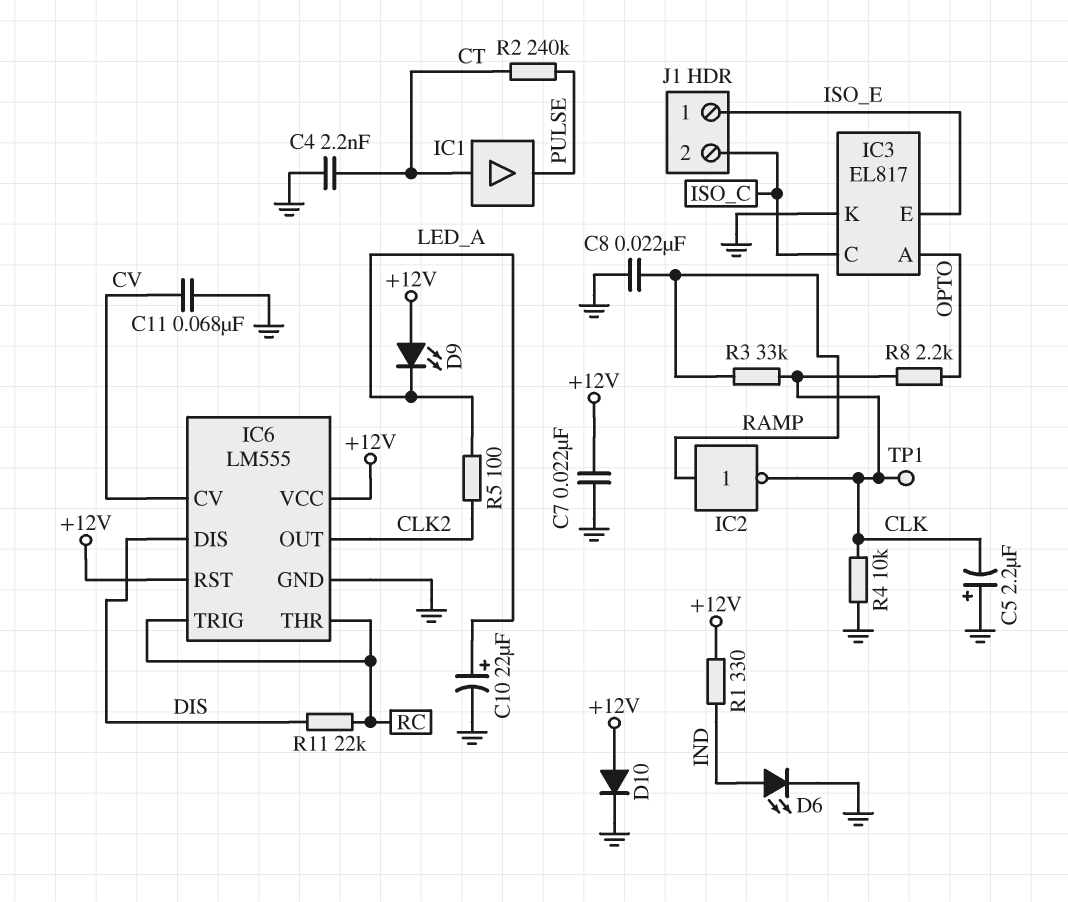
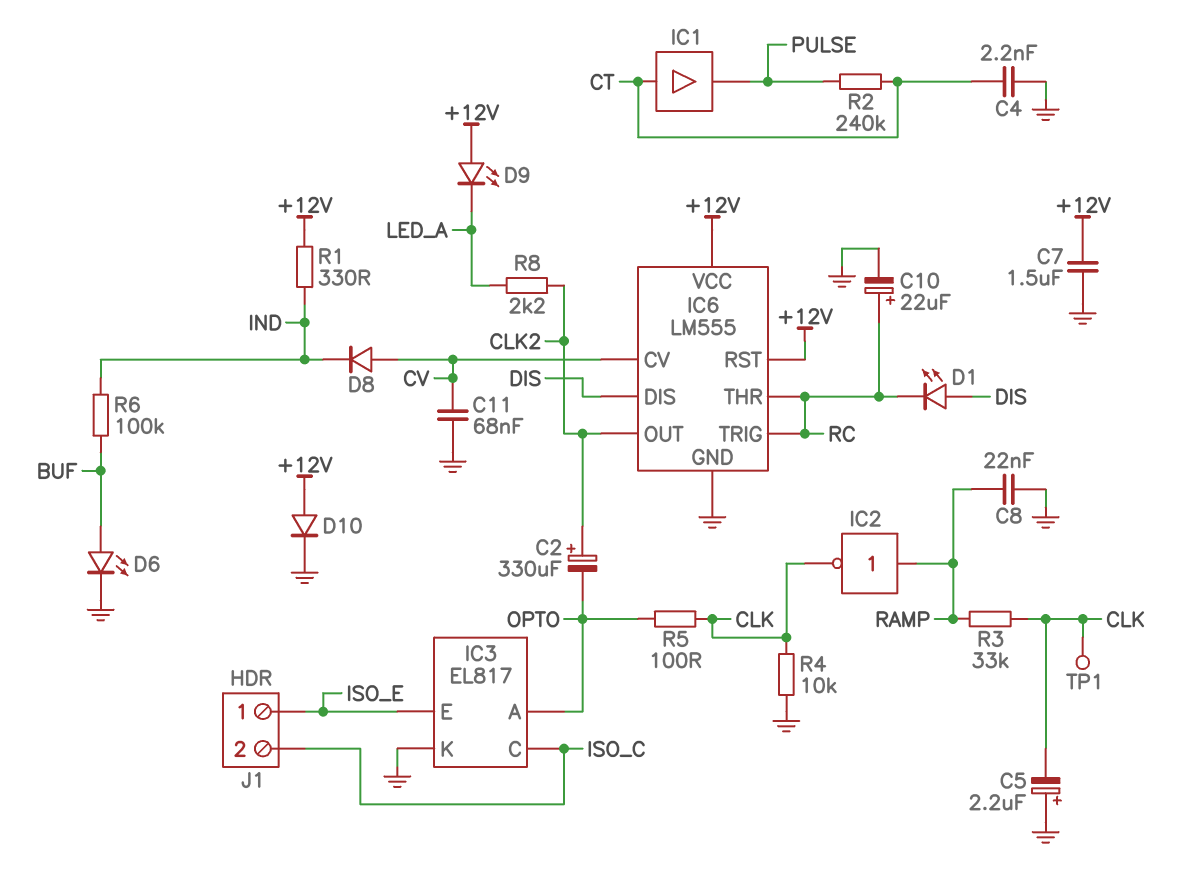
C2: none -> 330uF (plus CLK2, minus OPTO)
C7: 22nF (+12V, GND) -> 1.5uF (+12V, GND)
C10: 22uF (plus LED_A, minus GND) -> 22uF (plus RC, minus GND)
D1: none -> LED (A DIS, K RC)
D6: LED (A IND, K GND) -> LED (A BUF, K GND)
D8: none -> diode (A CV, K IND)
R5: 100 (CLK2, LED_A) -> 100 (CLK, OPTO)
R6: none -> 100k (BUF, IND)
R8: 2.2k (CLK, OPTO) -> 2.2k (CLK2, LED_A)
R11: 22k (DIS, RC) -> none

